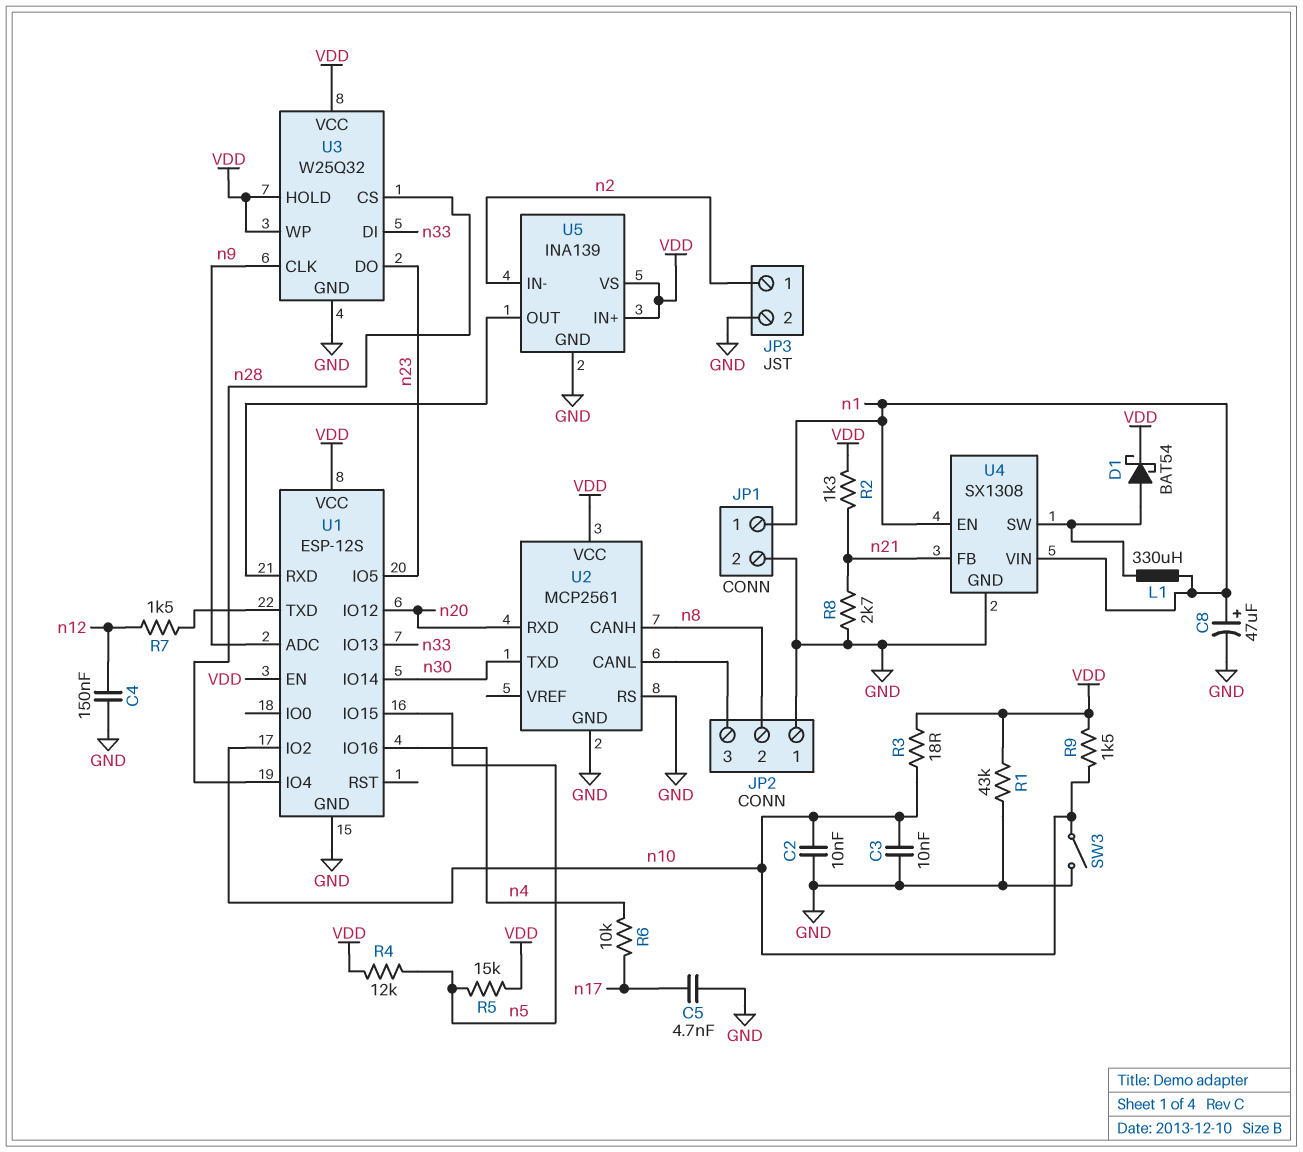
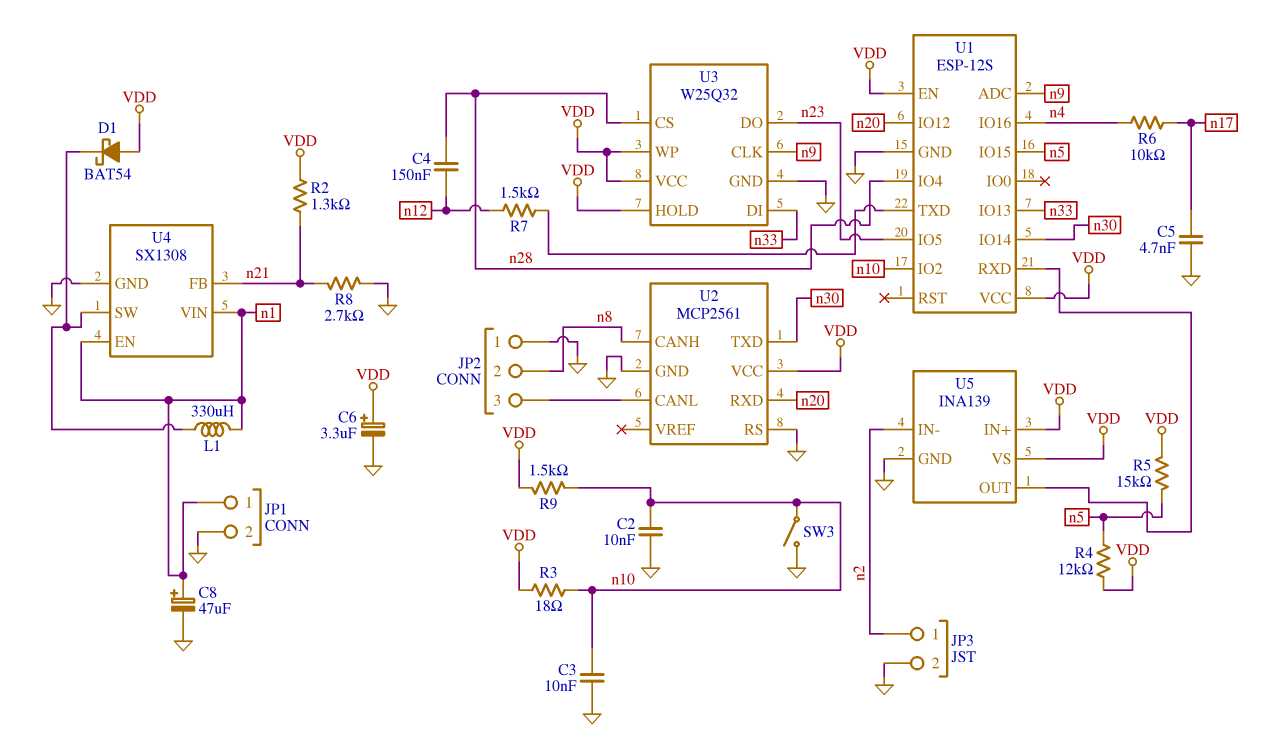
C4: 150nF (GND, n12) -> 150nF (n12, n28)
C6: none -> 3.3uF (plus VDD, minus GND)
D1: schottky BAT54 (A U4/SW, K VDD) -> schottky BAT54 (A VDD, K U4/SW)
R1: 43k (GND, VDD) -> none

